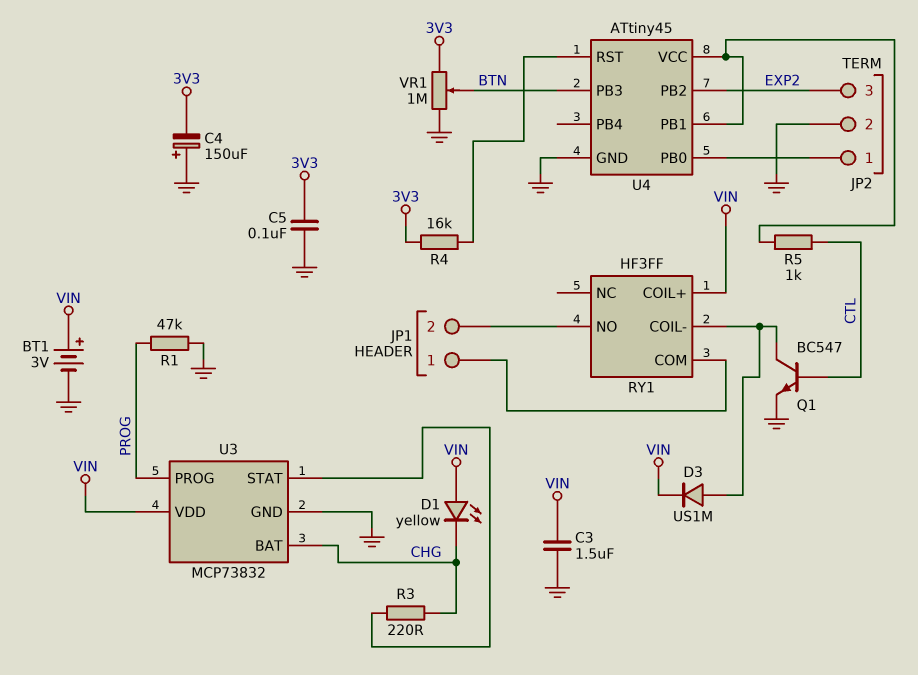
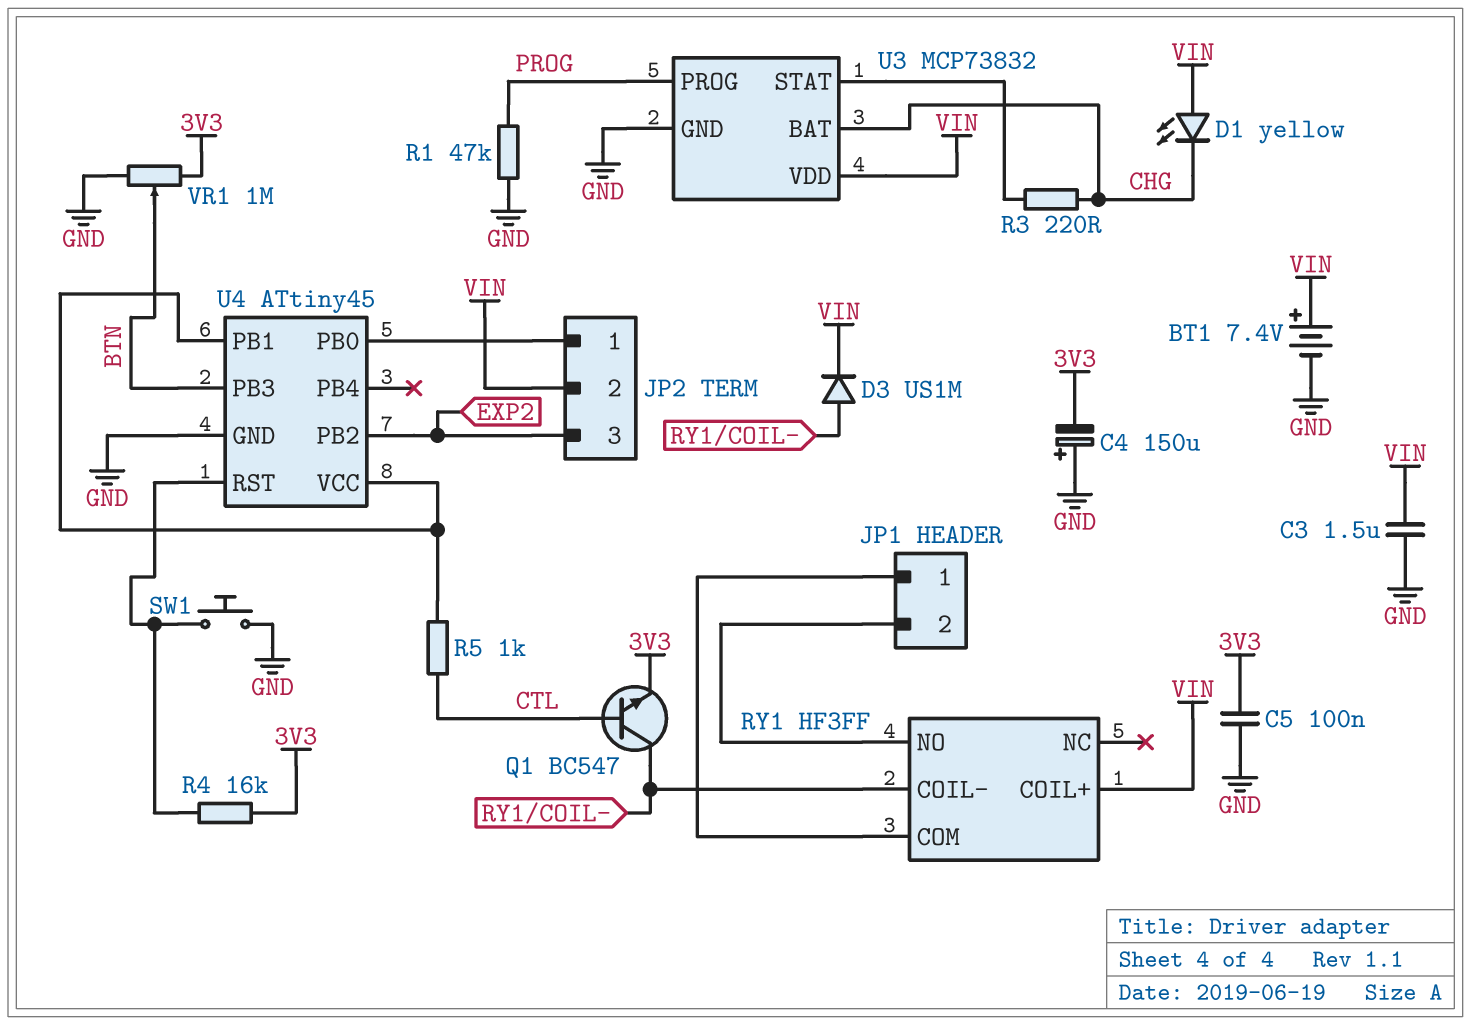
BT1: 3V (plus VIN, minus GND) -> 7.4V (plus VIN, minus GND)
JP2 pin 2: GND -> VIN
Q1: NPN BC547 (B CTL, C RY1/COIL-, E GND) -> NPN BC547 (B CTL, C RY1/COIL-, E 3V3)
SW1: none -> button (GND, U4/RST)

